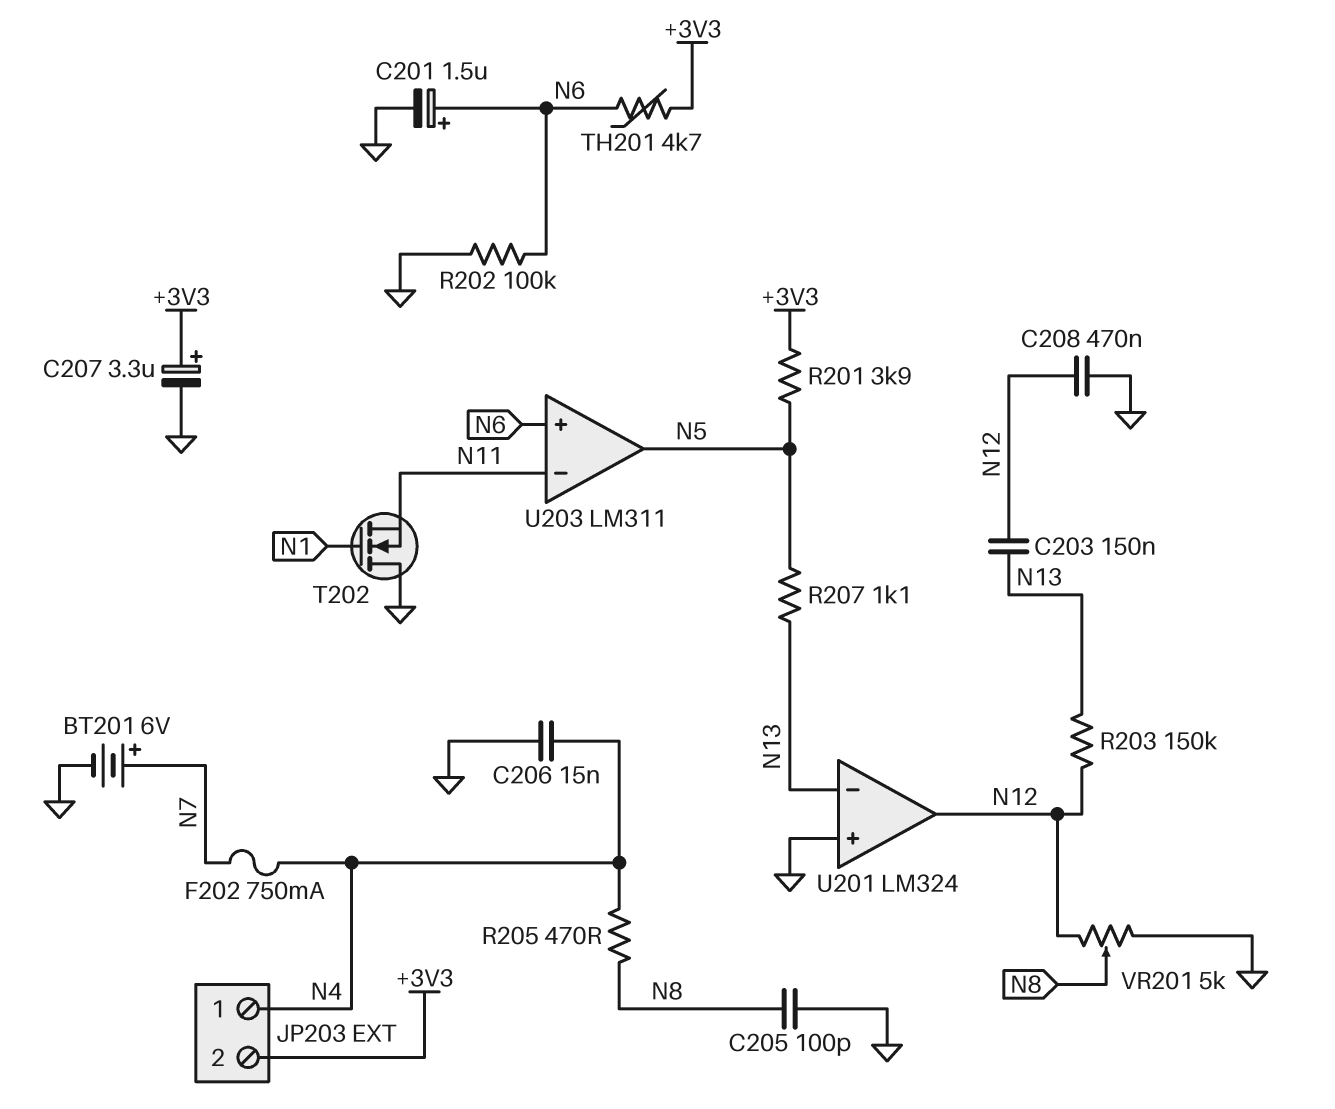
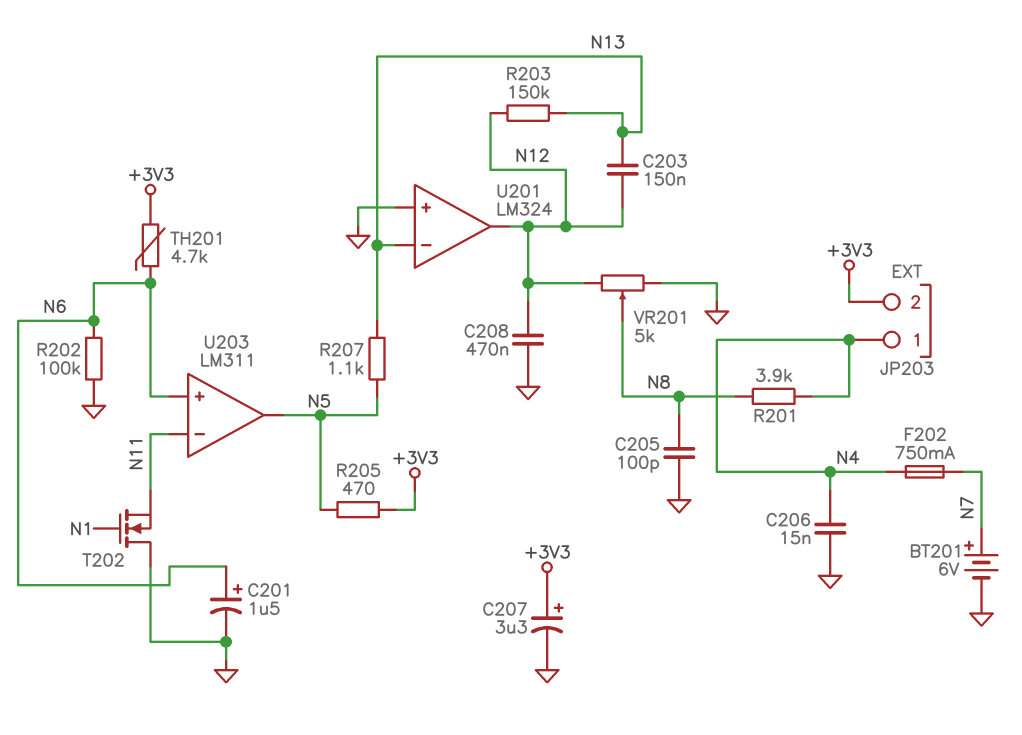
R201: 3.9k (+3V3, N5) -> 3.9k (N4, N8)
R205: 470 (N4, N8) -> 470 (+3V3, N5)

